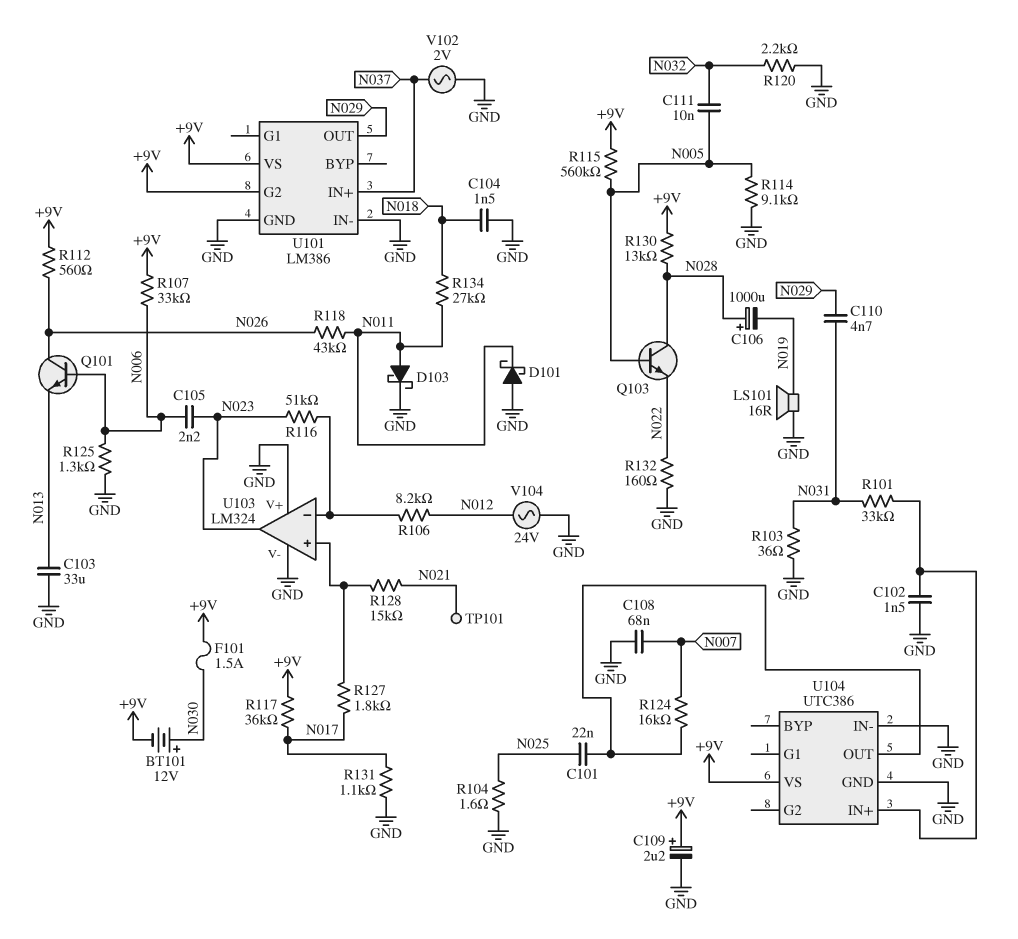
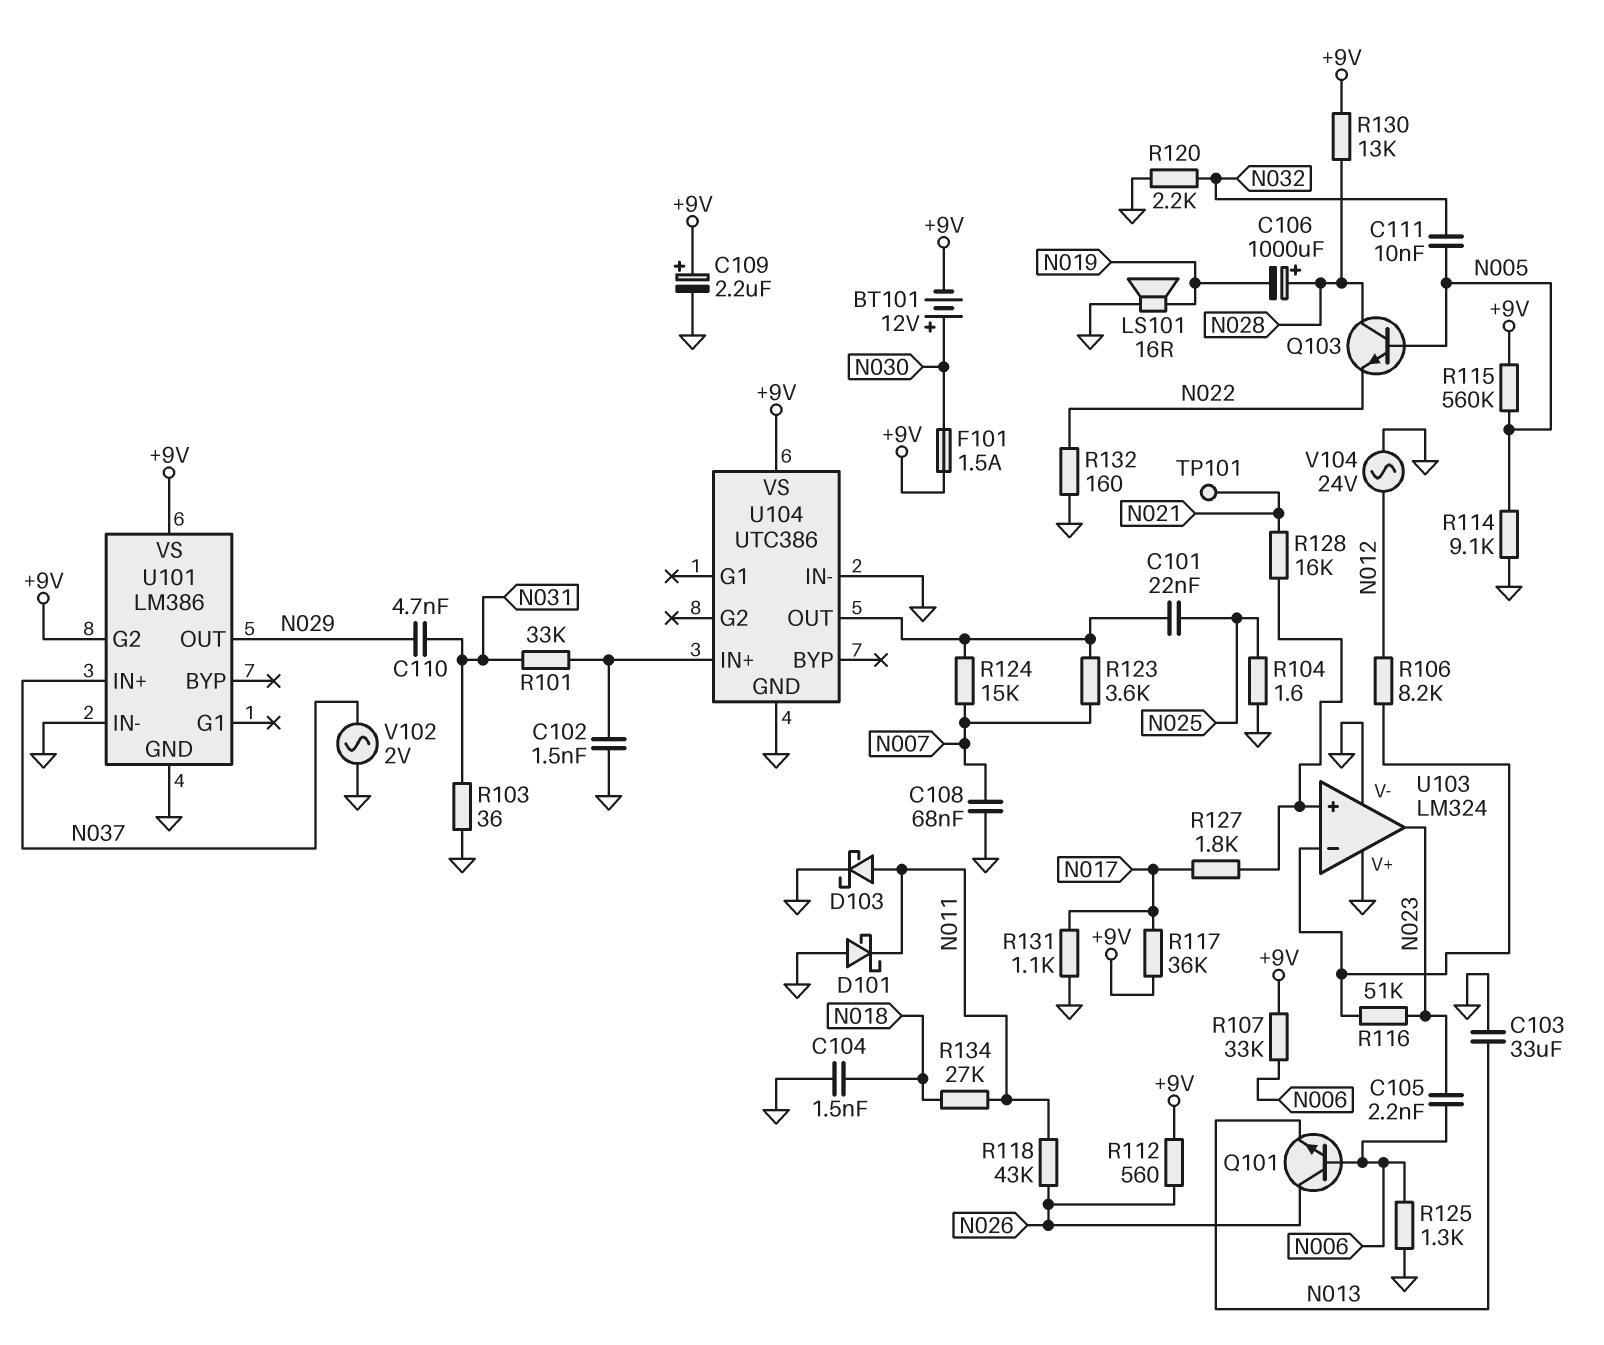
R123: none -> 3.6k (N007, U104/OUT)
R124: 16k (N007, U104/OUT) -> 15k (N007, U104/OUT)
R128: 15k (N021, U103/in+) -> 16k (N021, U103/in+)

